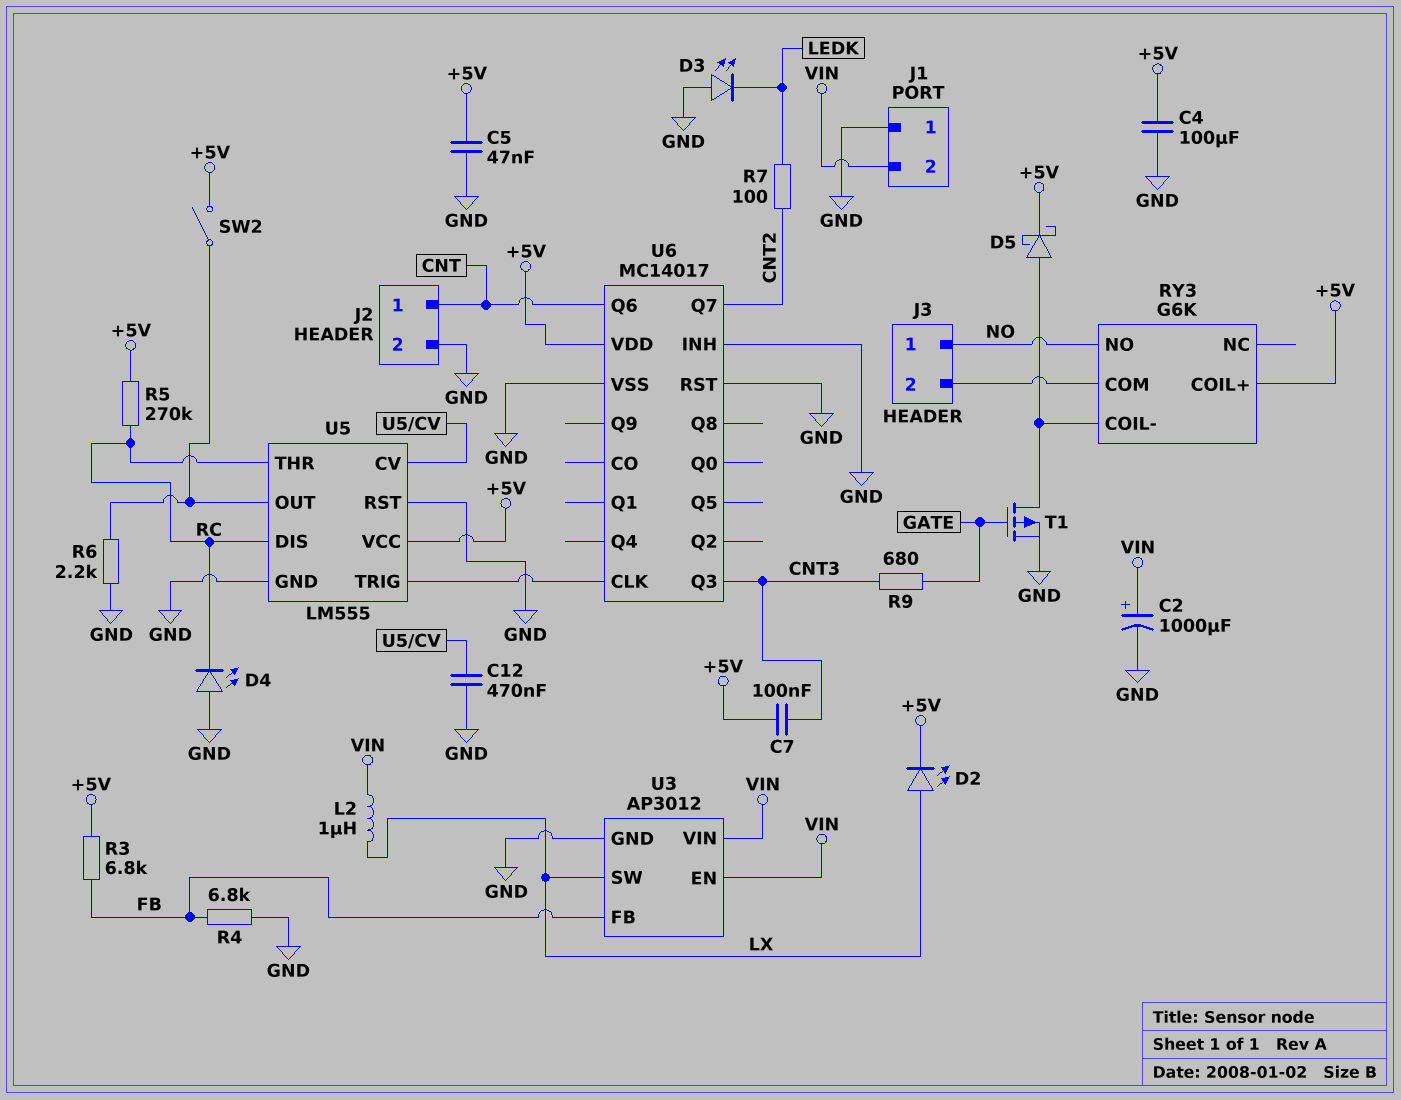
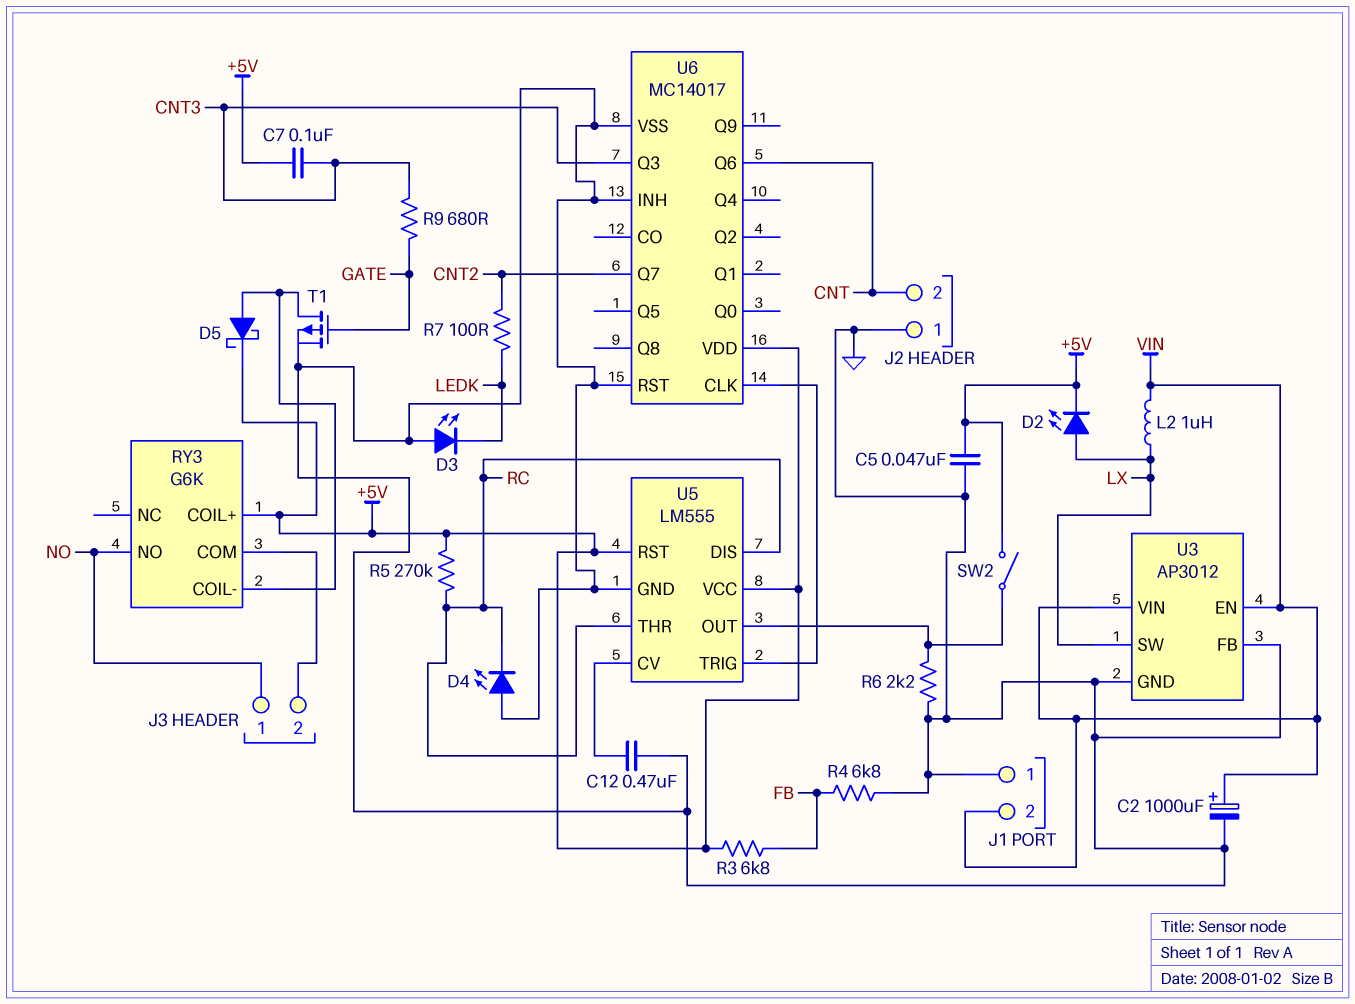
C4: 100uF (+5V, GND) -> none
J2 pin 1: CNT -> GND
J2 pin 2: GND -> CNT
U3 pin FB: FB -> GND
U5 pin RST: GND -> +5V

